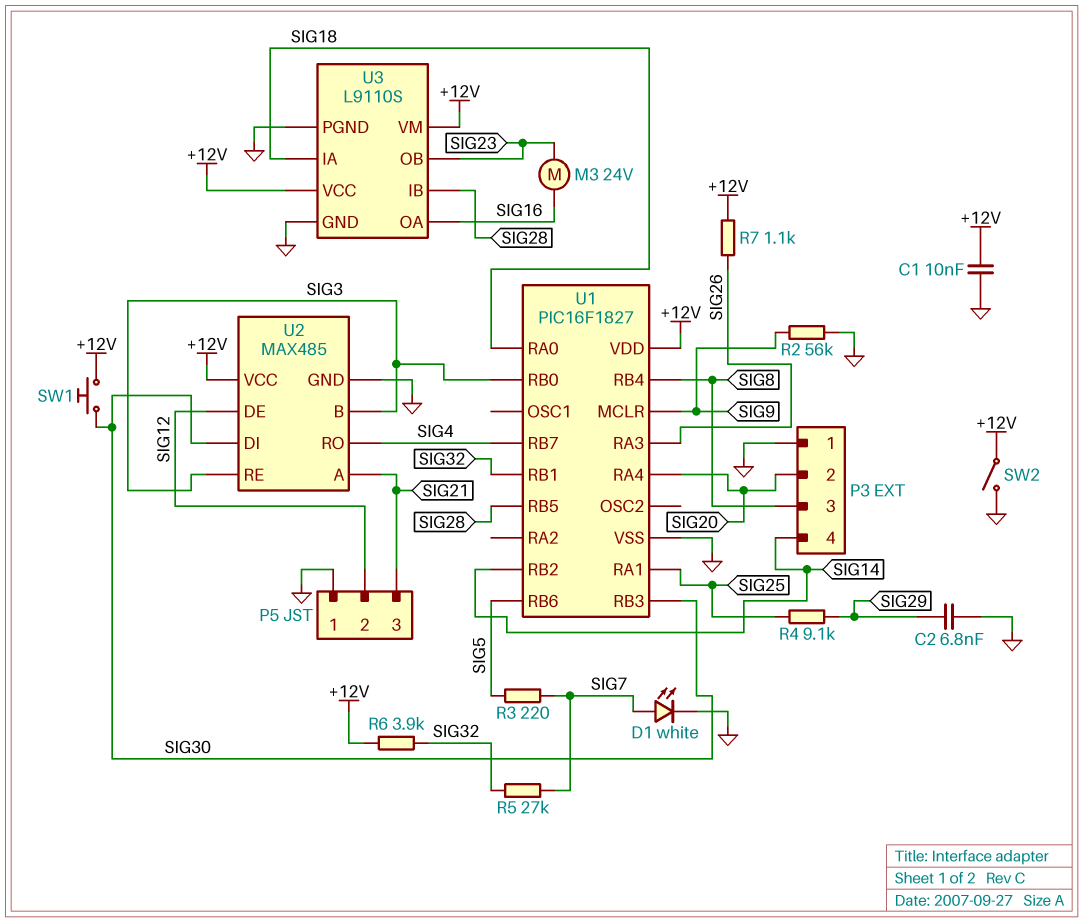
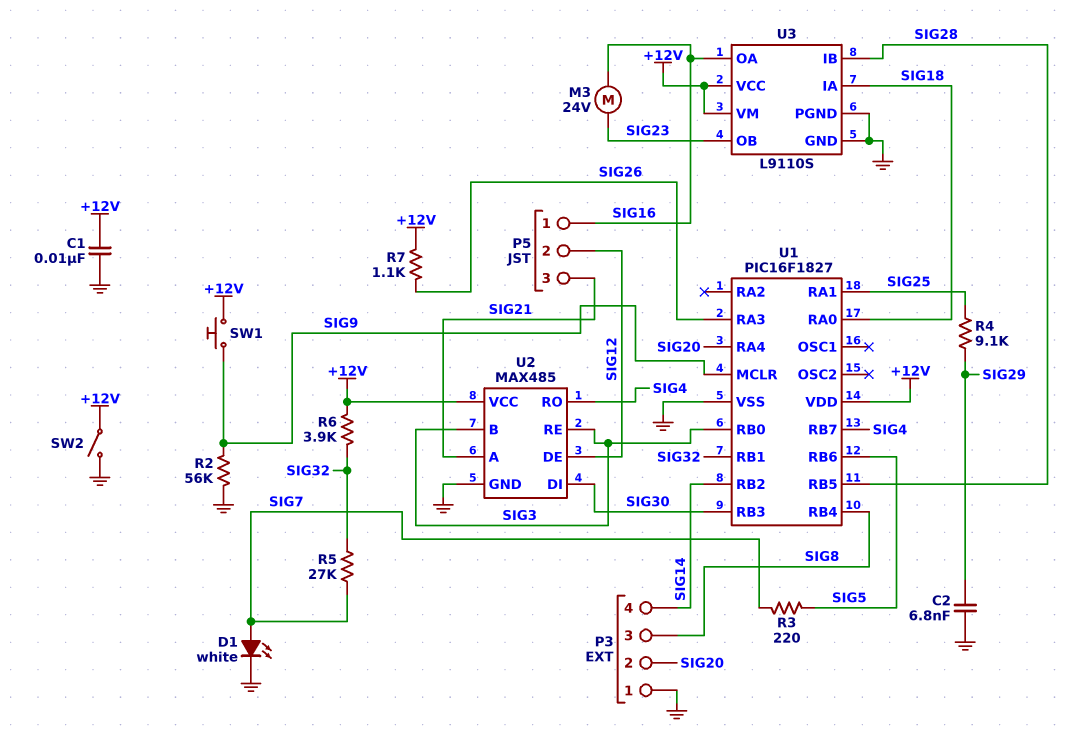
P5 pin 1: GND -> SIG16
SW1: button (+12V, SIG30) -> button (+12V, SIG9)

